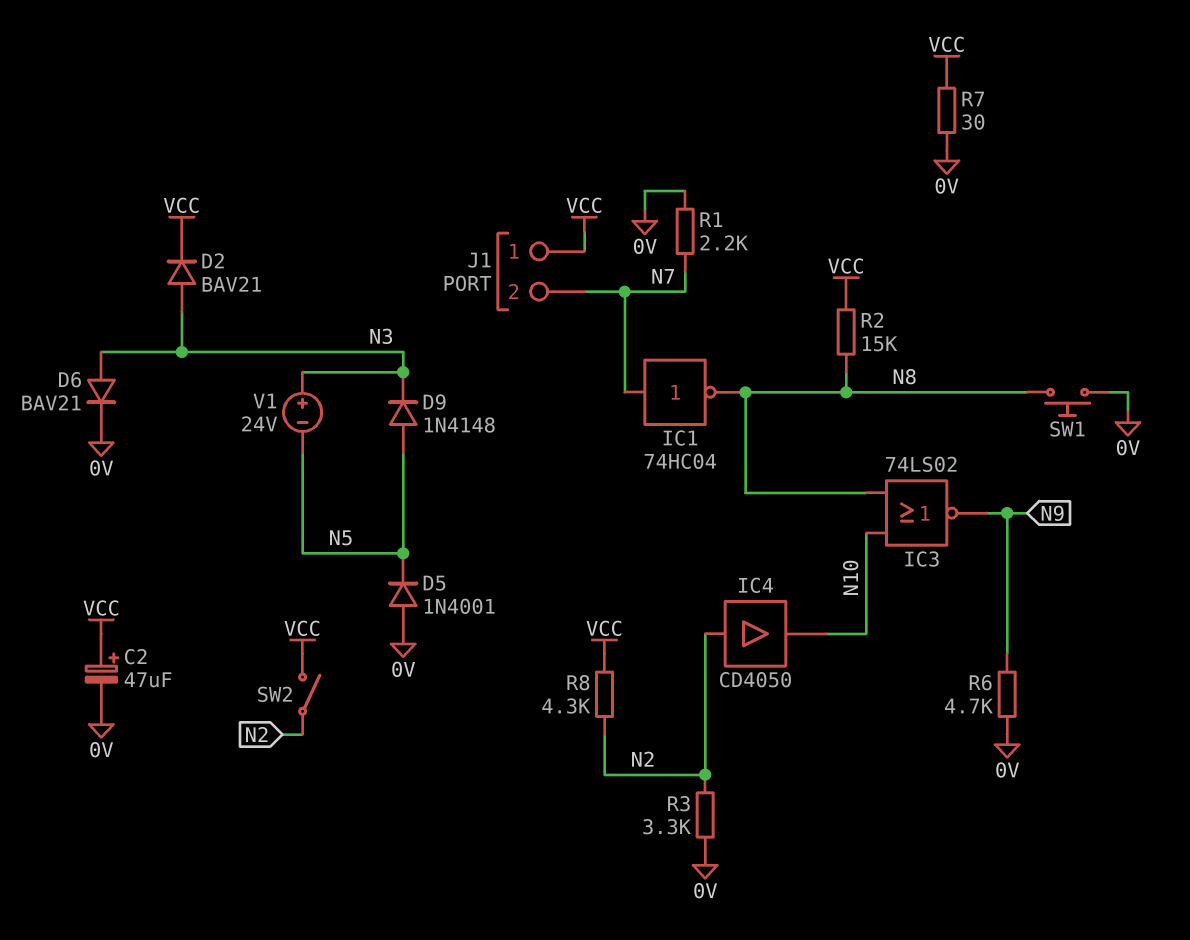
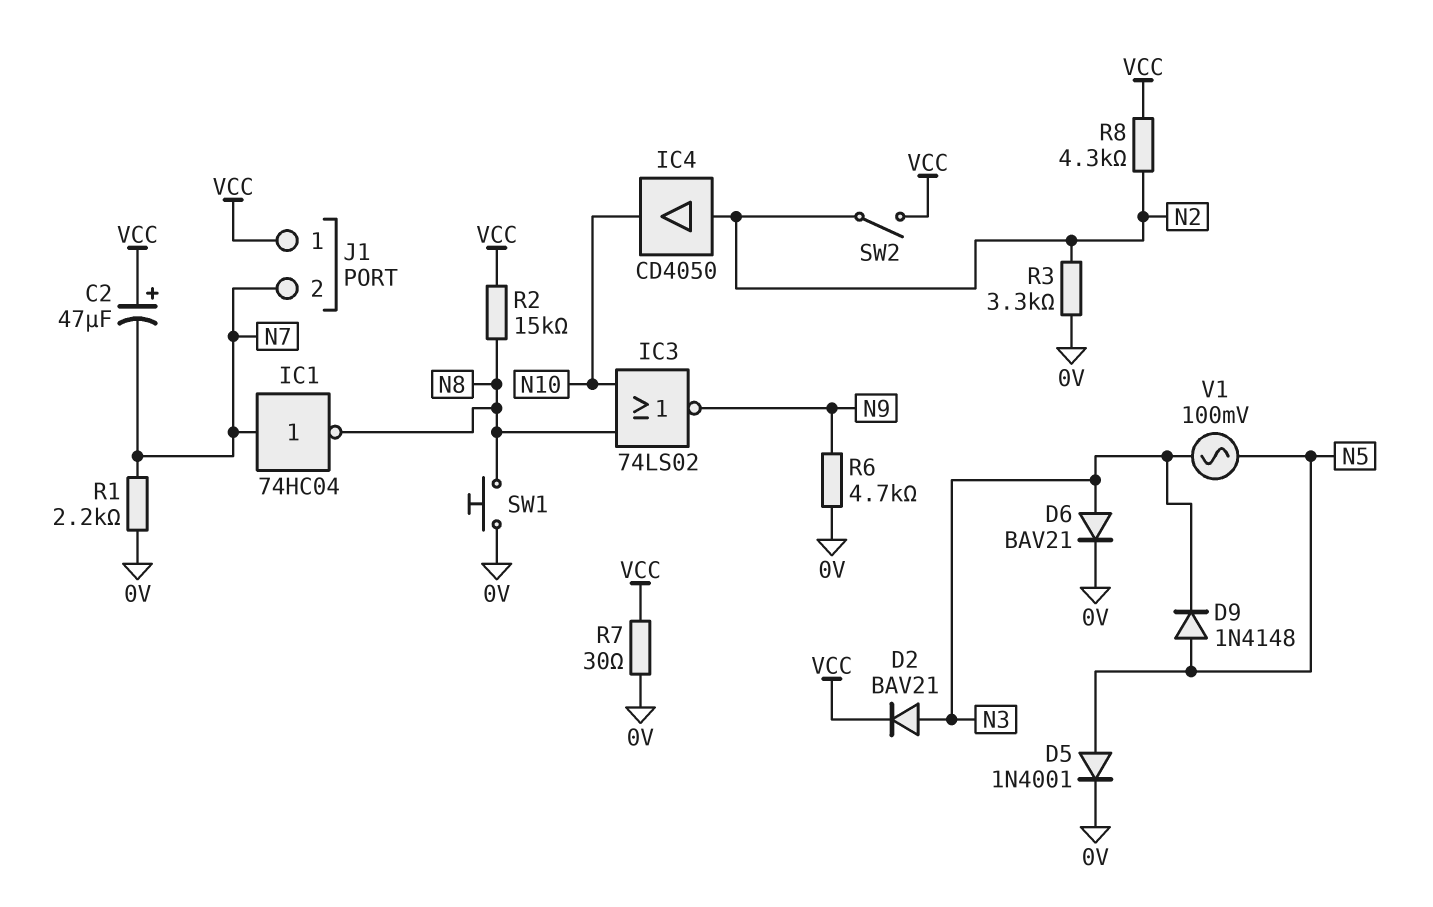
C2: 47uF (plus VCC, minus 0V) -> 47uF (plus VCC, minus N7)
D5: diode 1N4001 (A 0V, K N5) -> diode 1N4001 (A N5, K 0V)
V1: 24V (plus N3, minus N5) -> AC 100mV (N3, N5)

